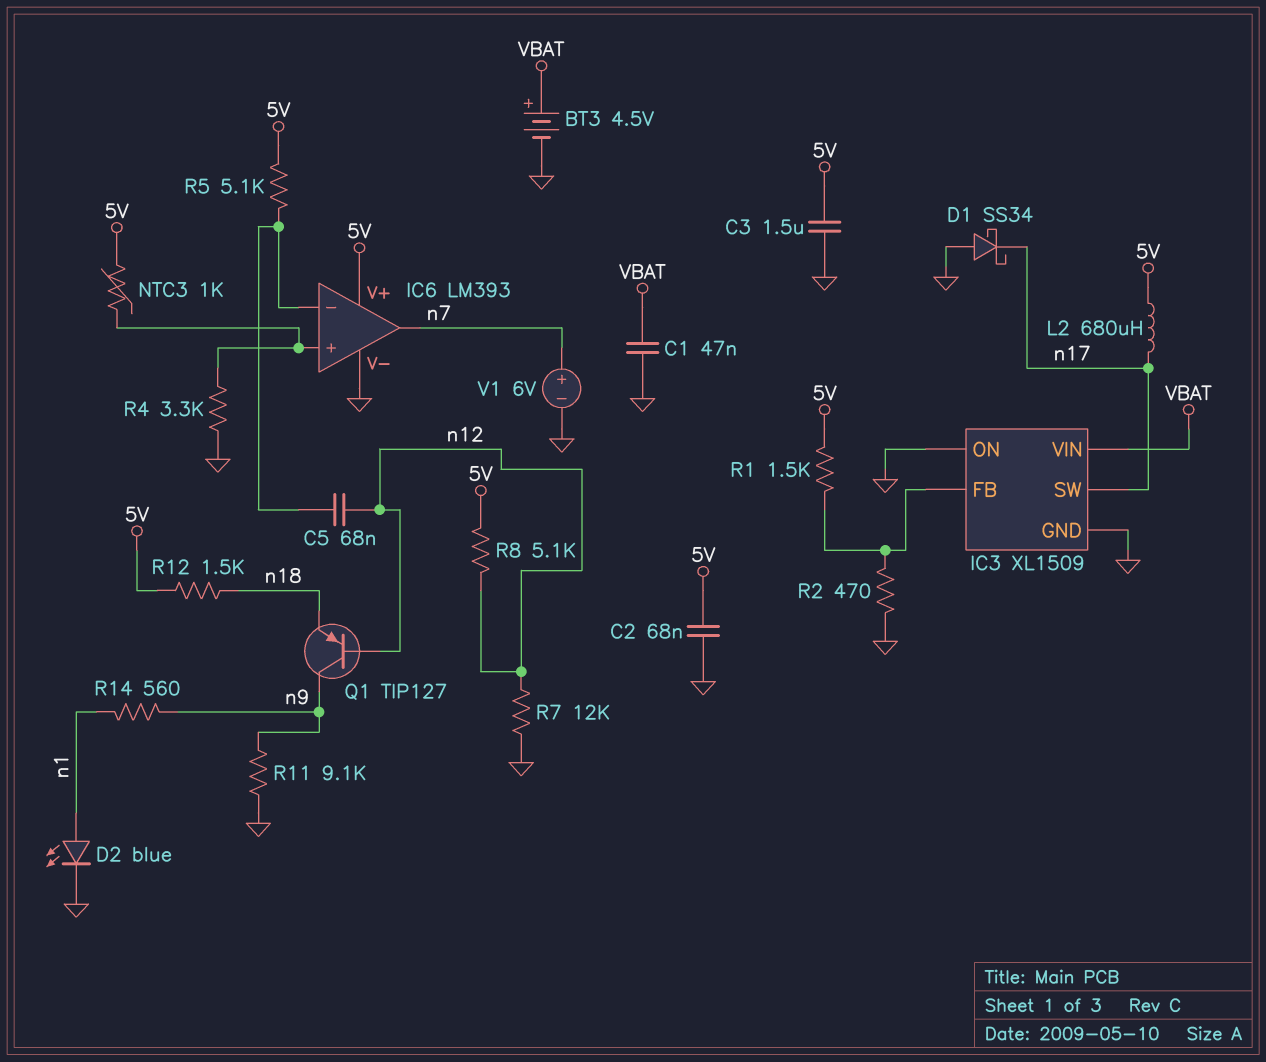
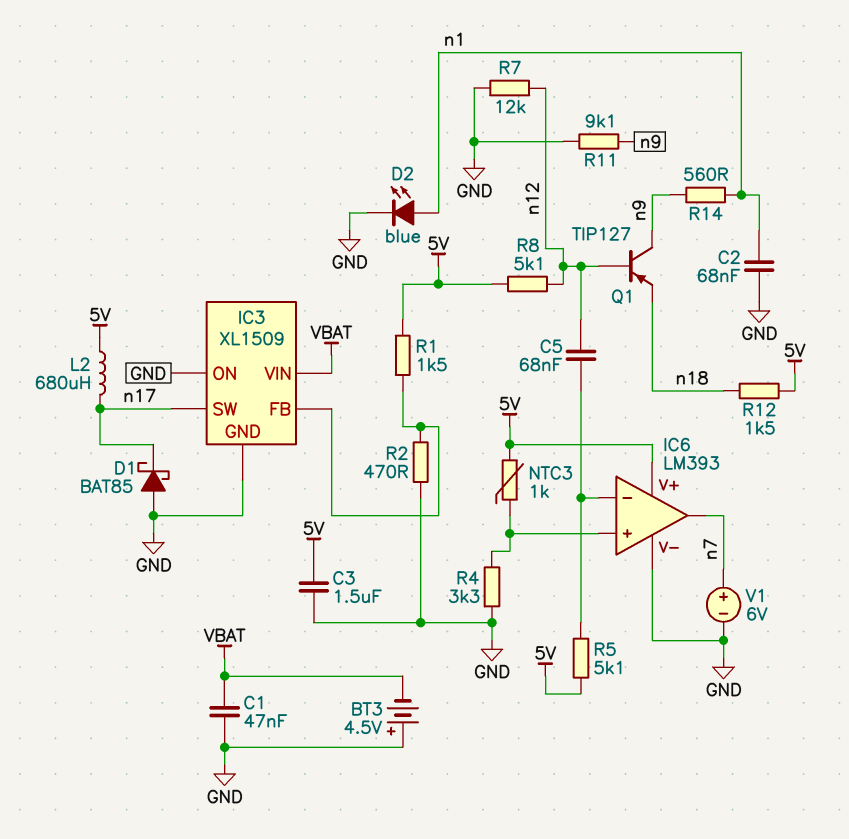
BT3: 4.5V (plus VBAT, minus GND) -> 4.5V (plus GND, minus VBAT)
C2: 68nF (5V, GND) -> 68nF (GND, n1)
D1: schottky SS34 (A GND, K n17) -> schottky BAT85 (A GND, K n17)

